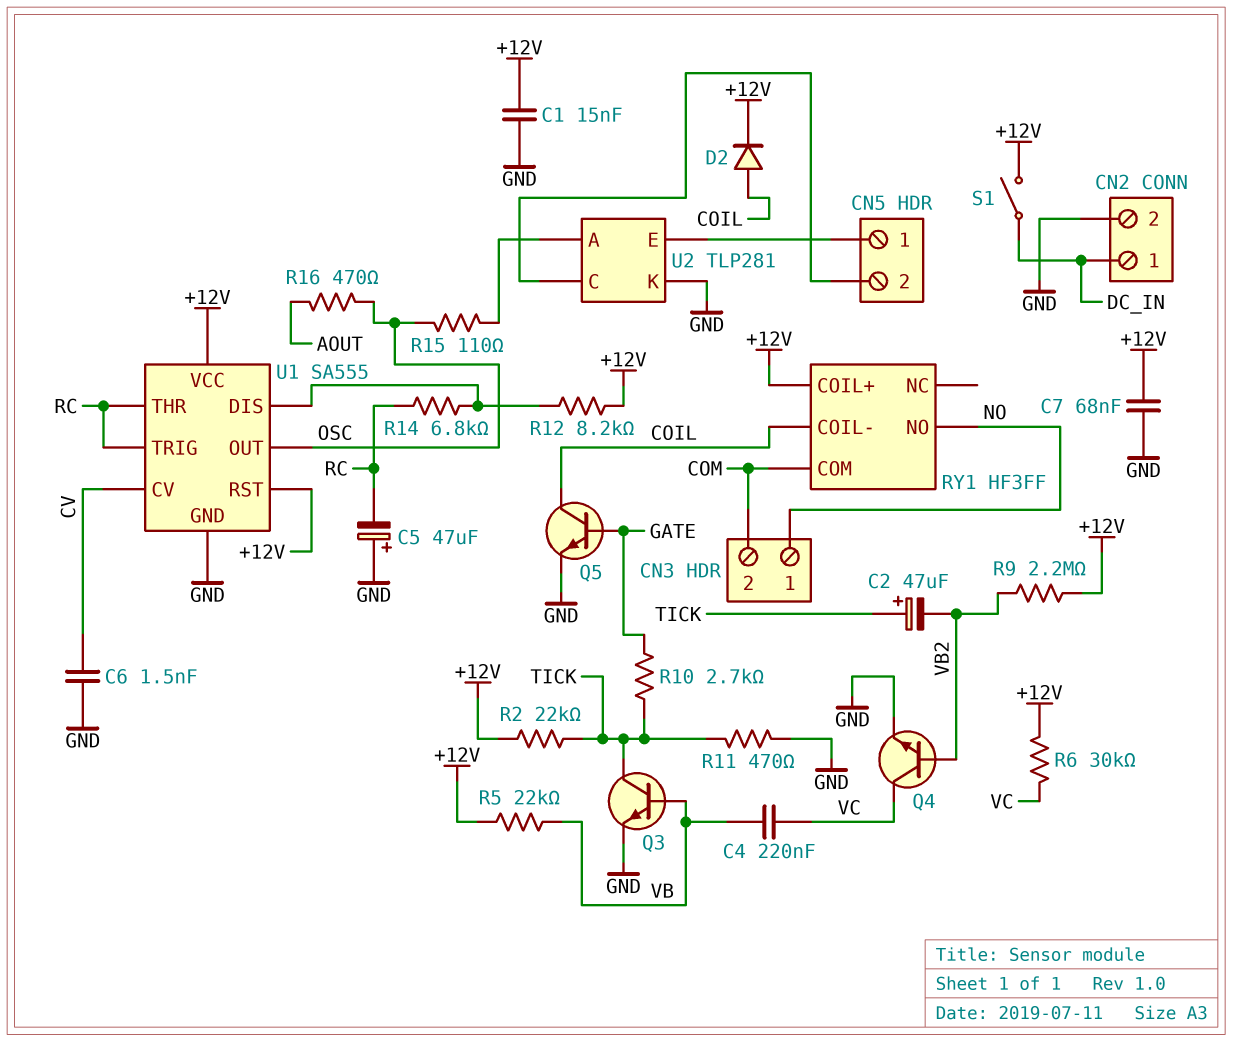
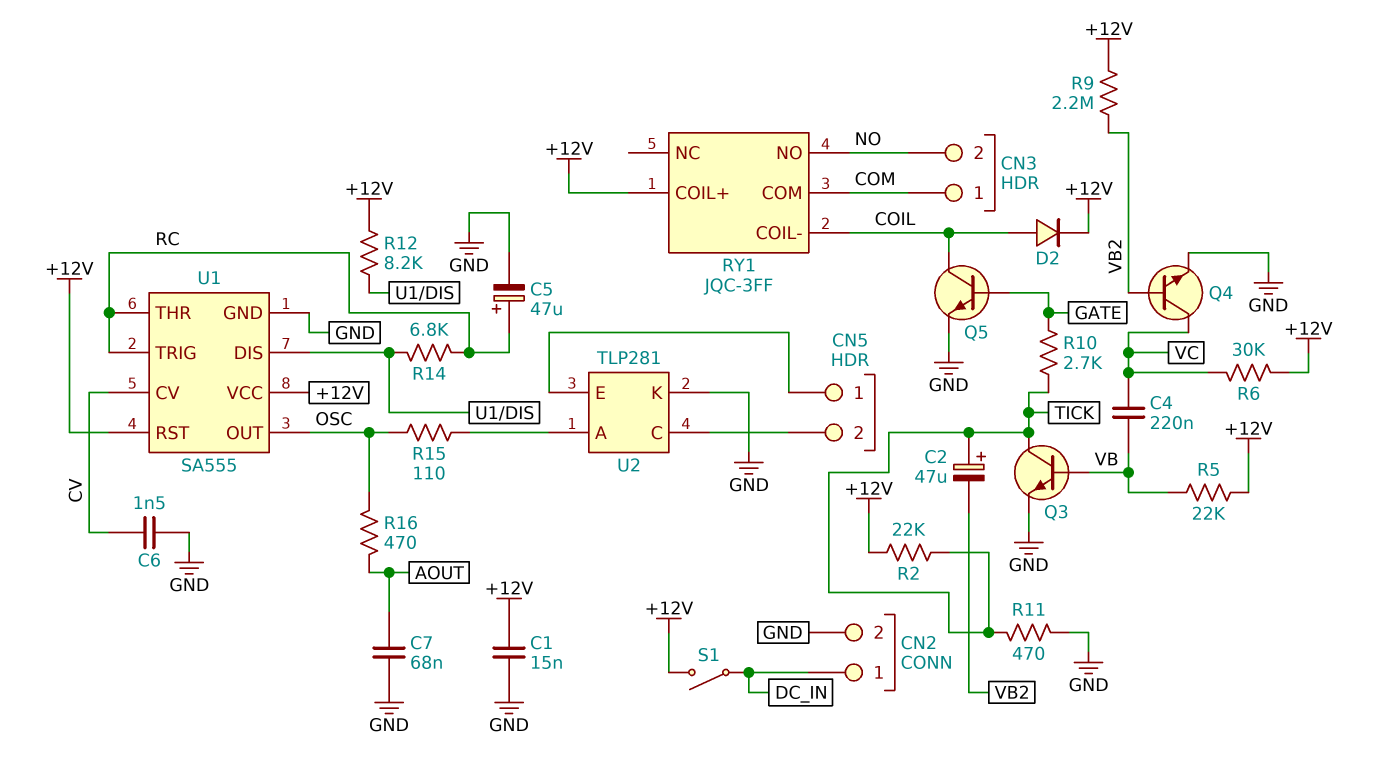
C5: 47uF (plus GND, minus RC) -> 47uF (plus RC, minus GND)
C7: 68nF (+12V, GND) -> 68nF (AOUT, GND)
CN3 pin 1: NO -> COM
CN3 pin 2: COM -> NO
RY1: HF3FF -> JQC-3FF

